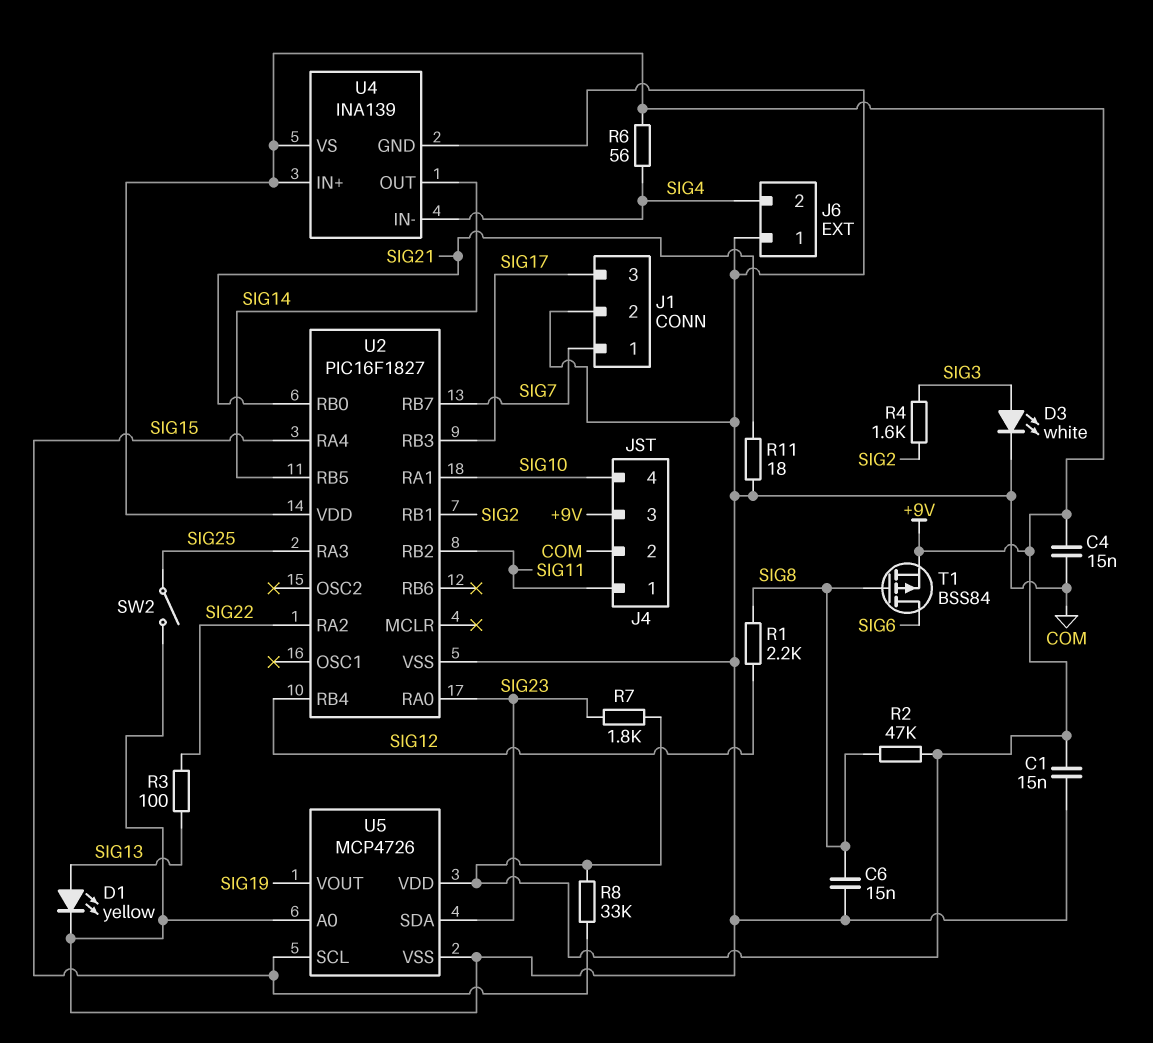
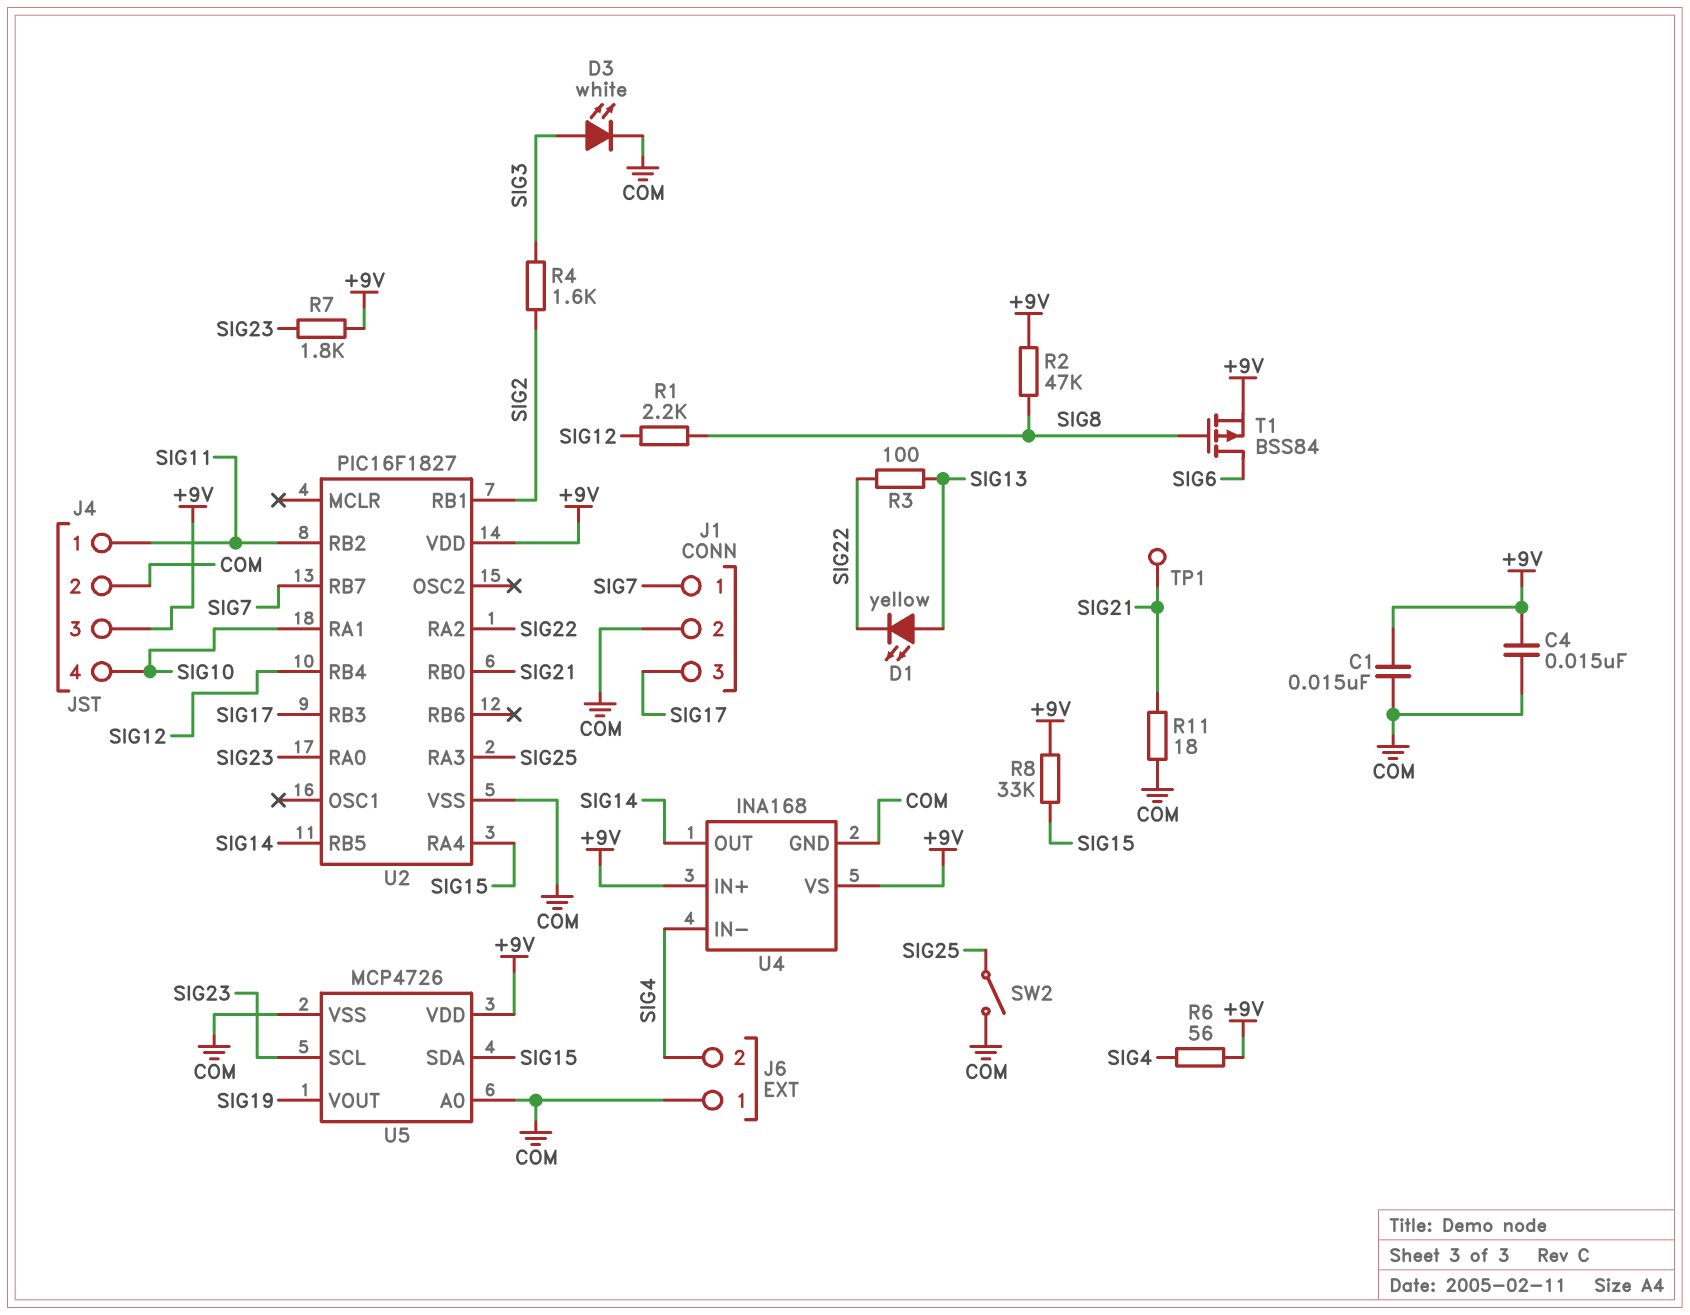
C6: 15nF (COM, SIG8) -> none
D1: LED yellow (A SIG13, K COM) -> LED yellow (A SIG13, K SIG22)
TP1: none -> test point (SIG21)
U4: INA139 -> INA168
U5 pin SCL: SIG15 -> SIG23
U5 pin SDA: SIG23 -> SIG15

